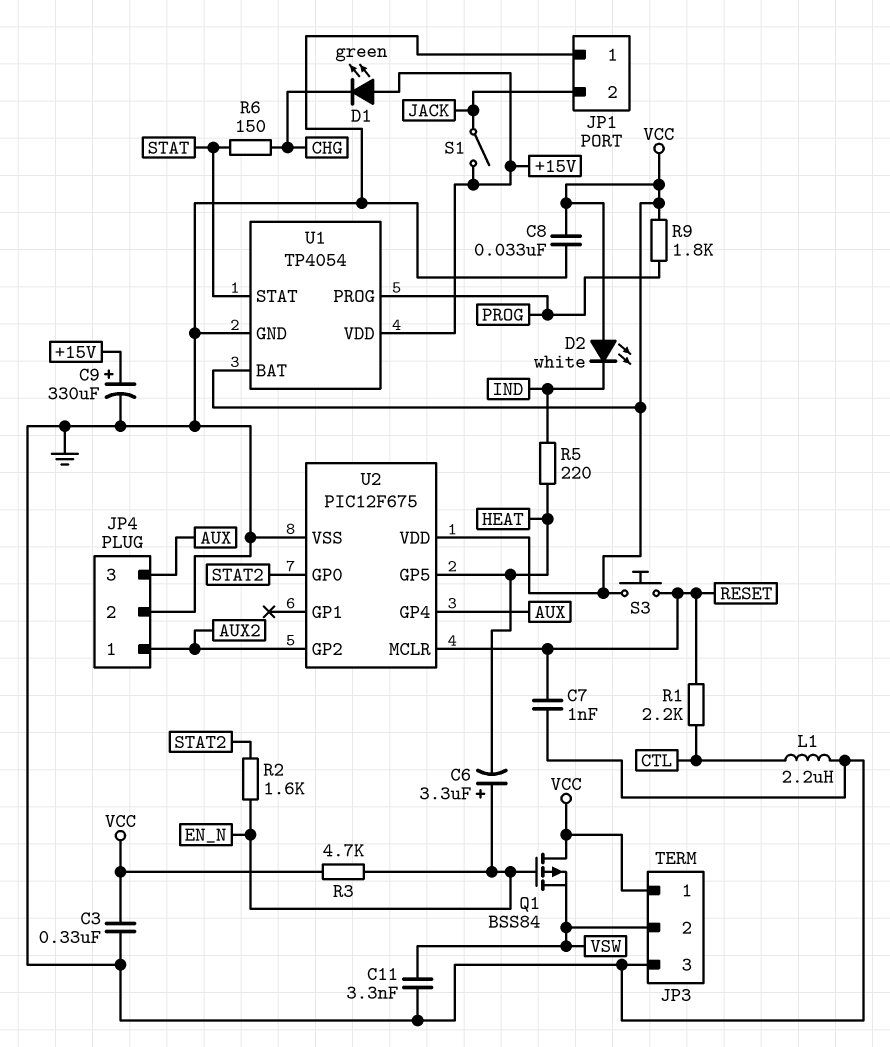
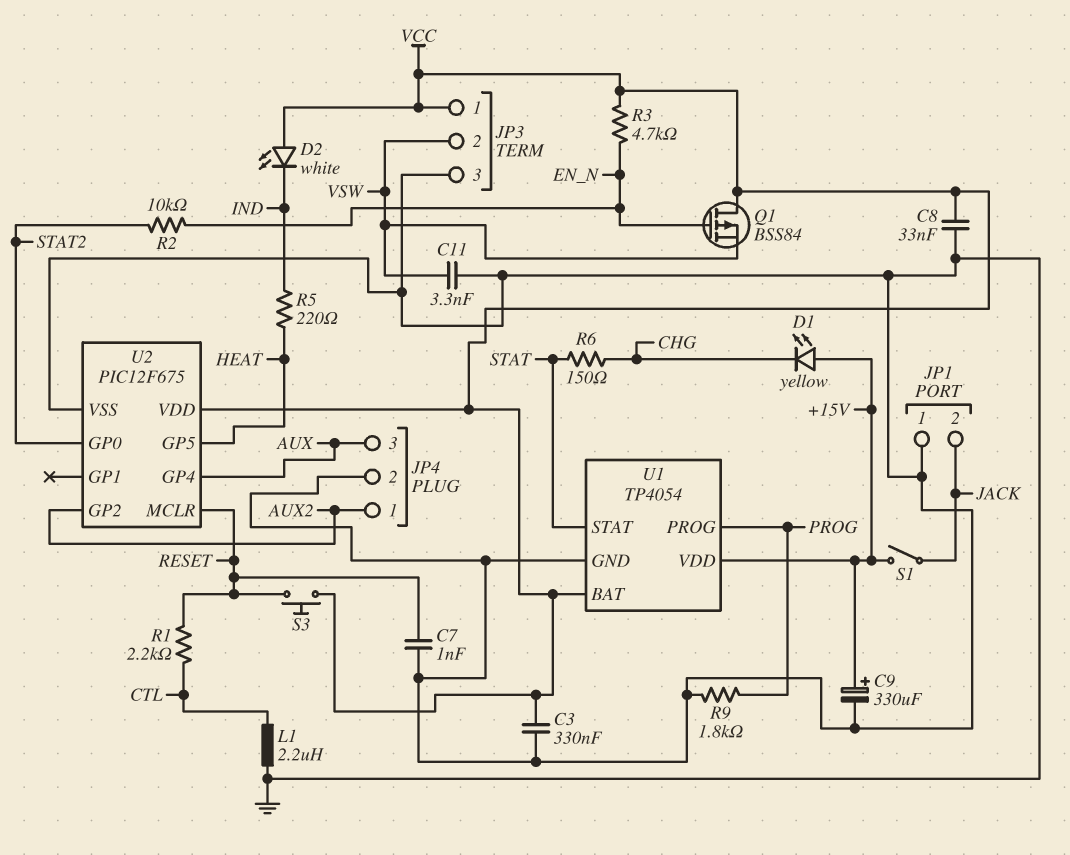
C6: 3.3uF (plus EN_N, minus HEAT) -> none
D1: LED green (A +15V, K CHG) -> LED yellow (A +15V, K CHG)
R2: 1.6k (EN_N, STAT2) -> 10k (EN_N, STAT2)
R9: 1.8k (PROG, VCC) -> 1.8k (GND, PROG)

